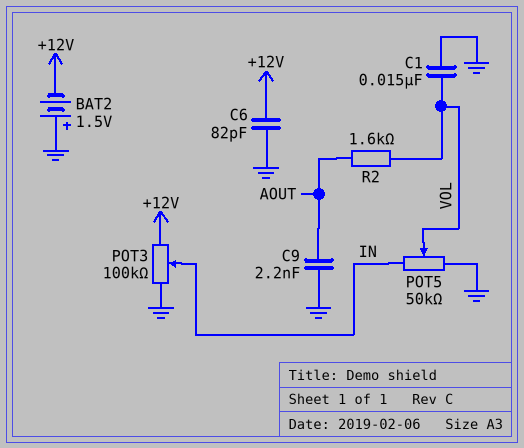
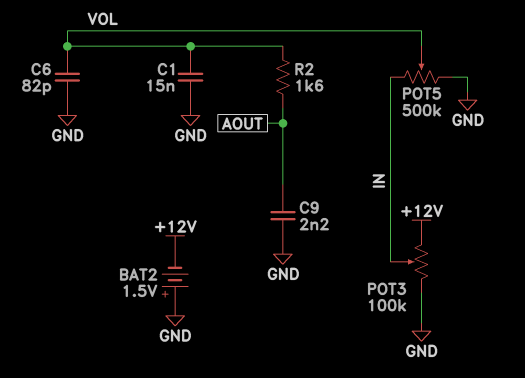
C6: 82pF (+12V, GND) -> 82pF (GND, VOL)
POT5: 50k (GND, IN, wiper VOL) -> 500k (GND, IN, wiper VOL)

